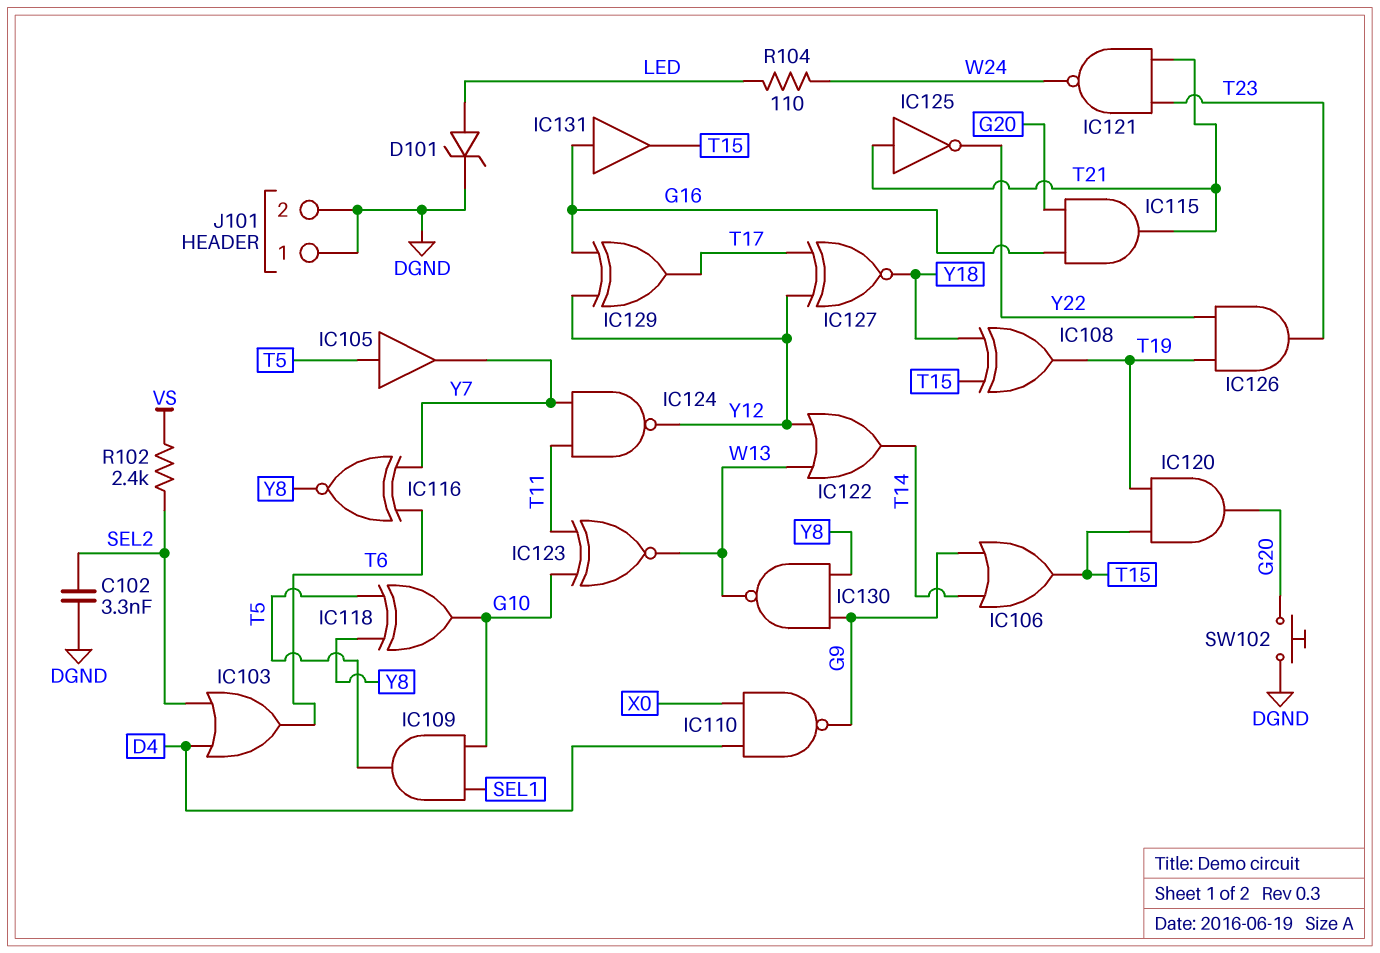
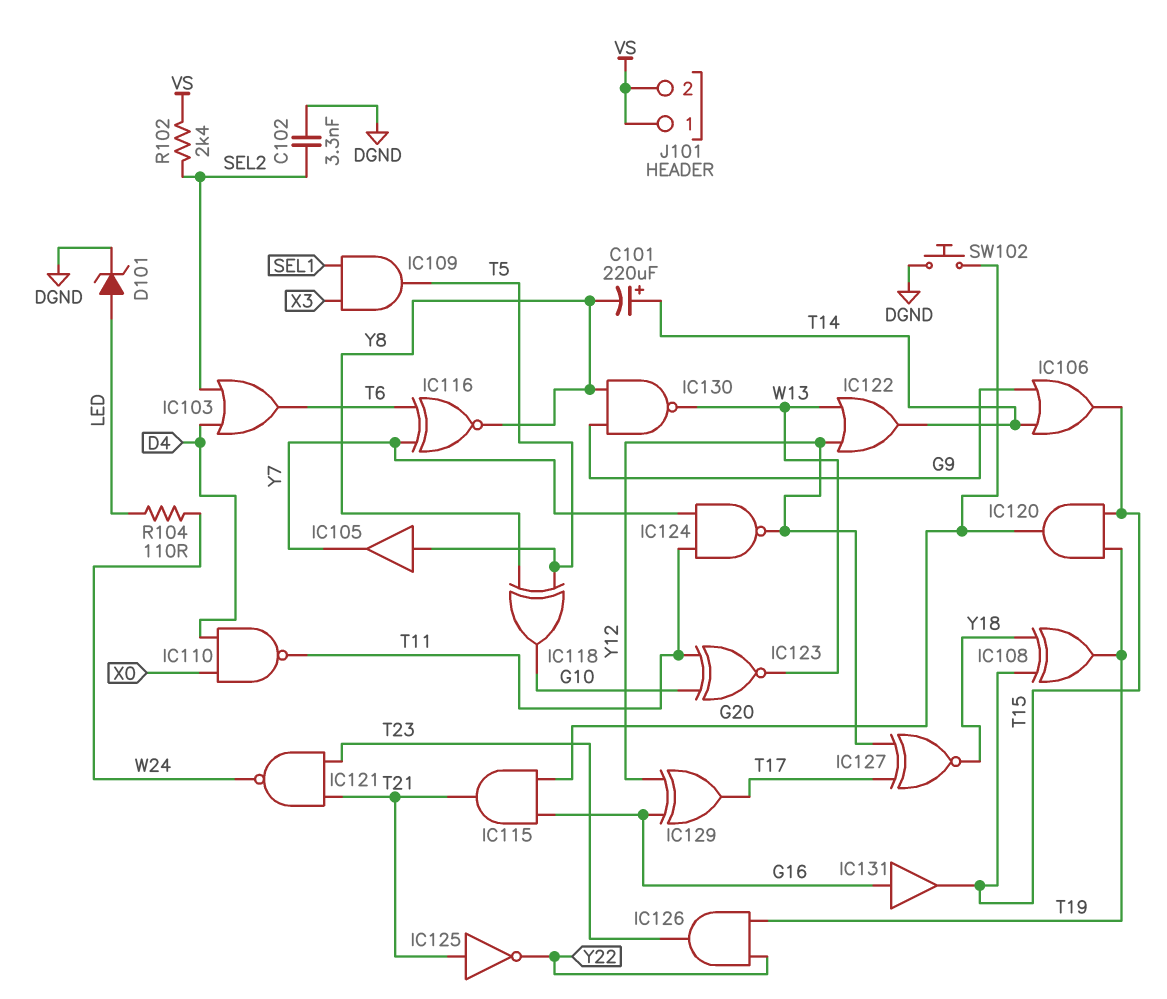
C101: none -> 220uF (plus T14, minus Y8)
IC109: AND (in G10, in SEL1, out T5) -> AND (in SEL1, in X3, out T5)
IC110: NAND (in D4, in X0, out G9) -> NAND (in D4, in X0, out T11)
J101 pin 1: DGND -> VS
J101 pin 2: DGND -> VS

